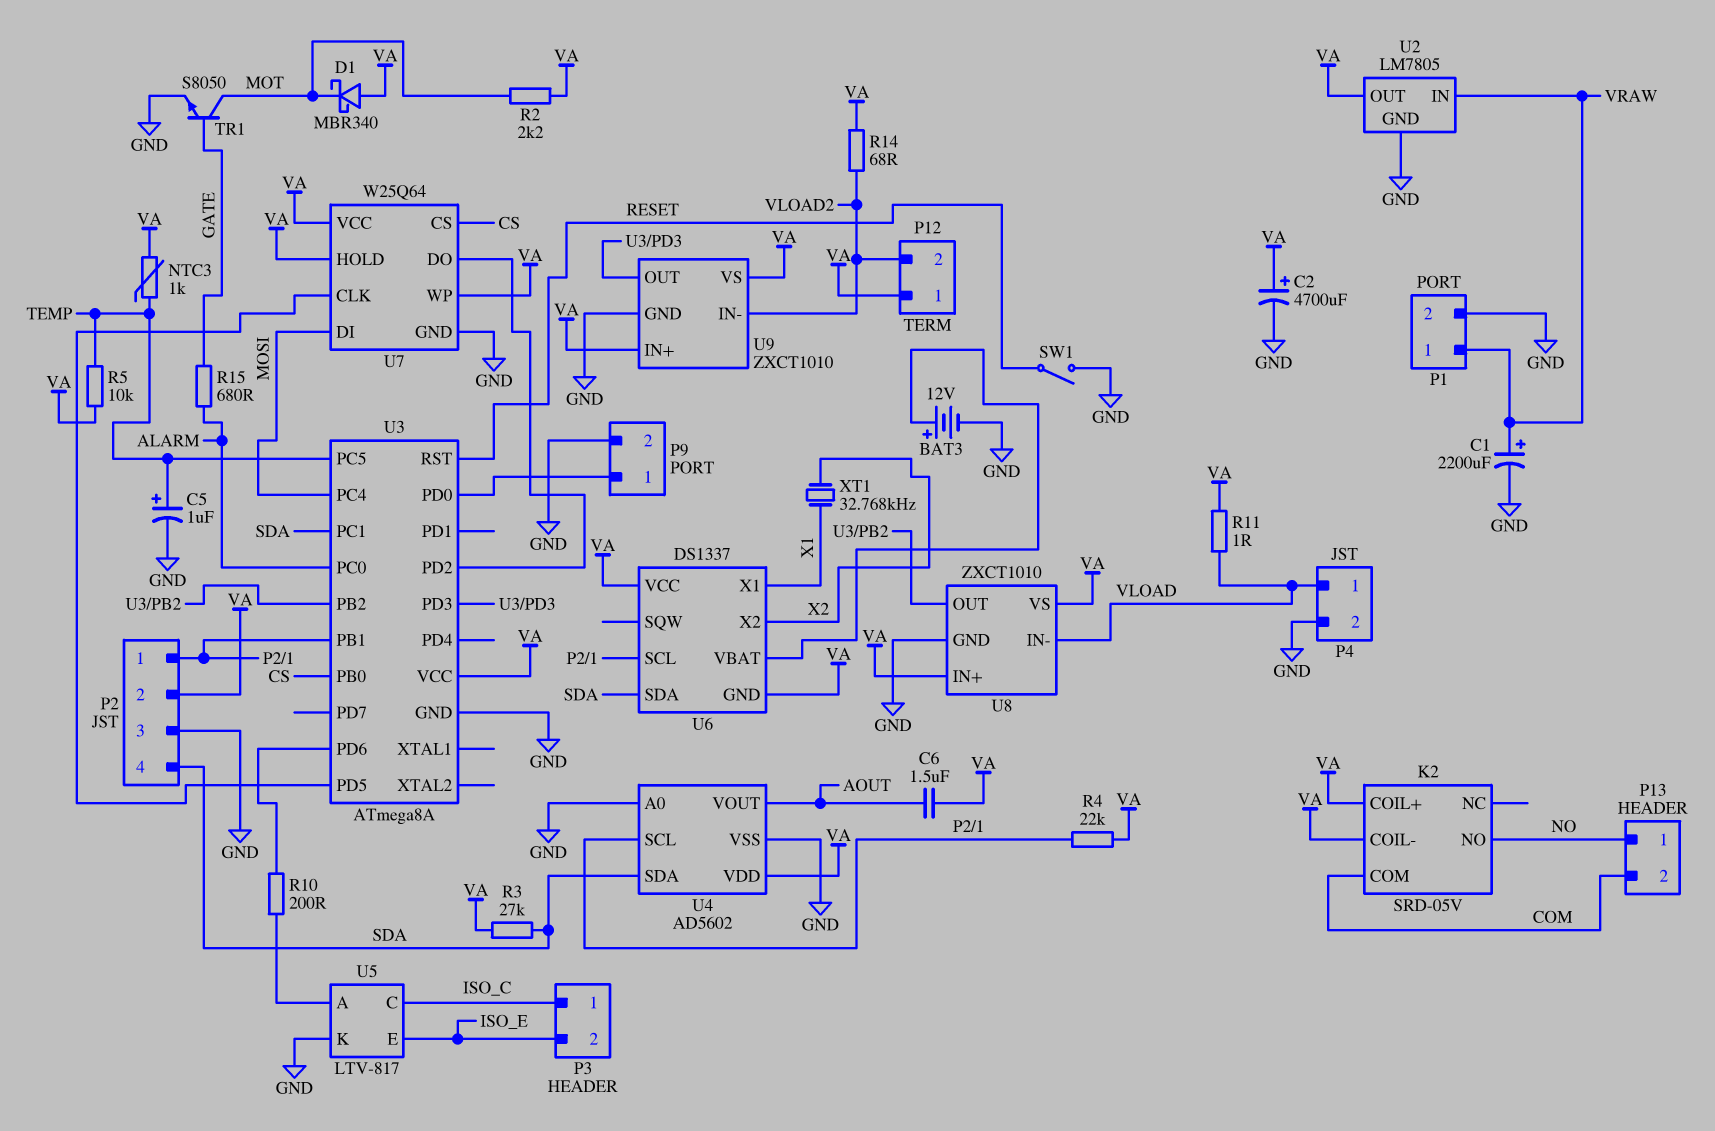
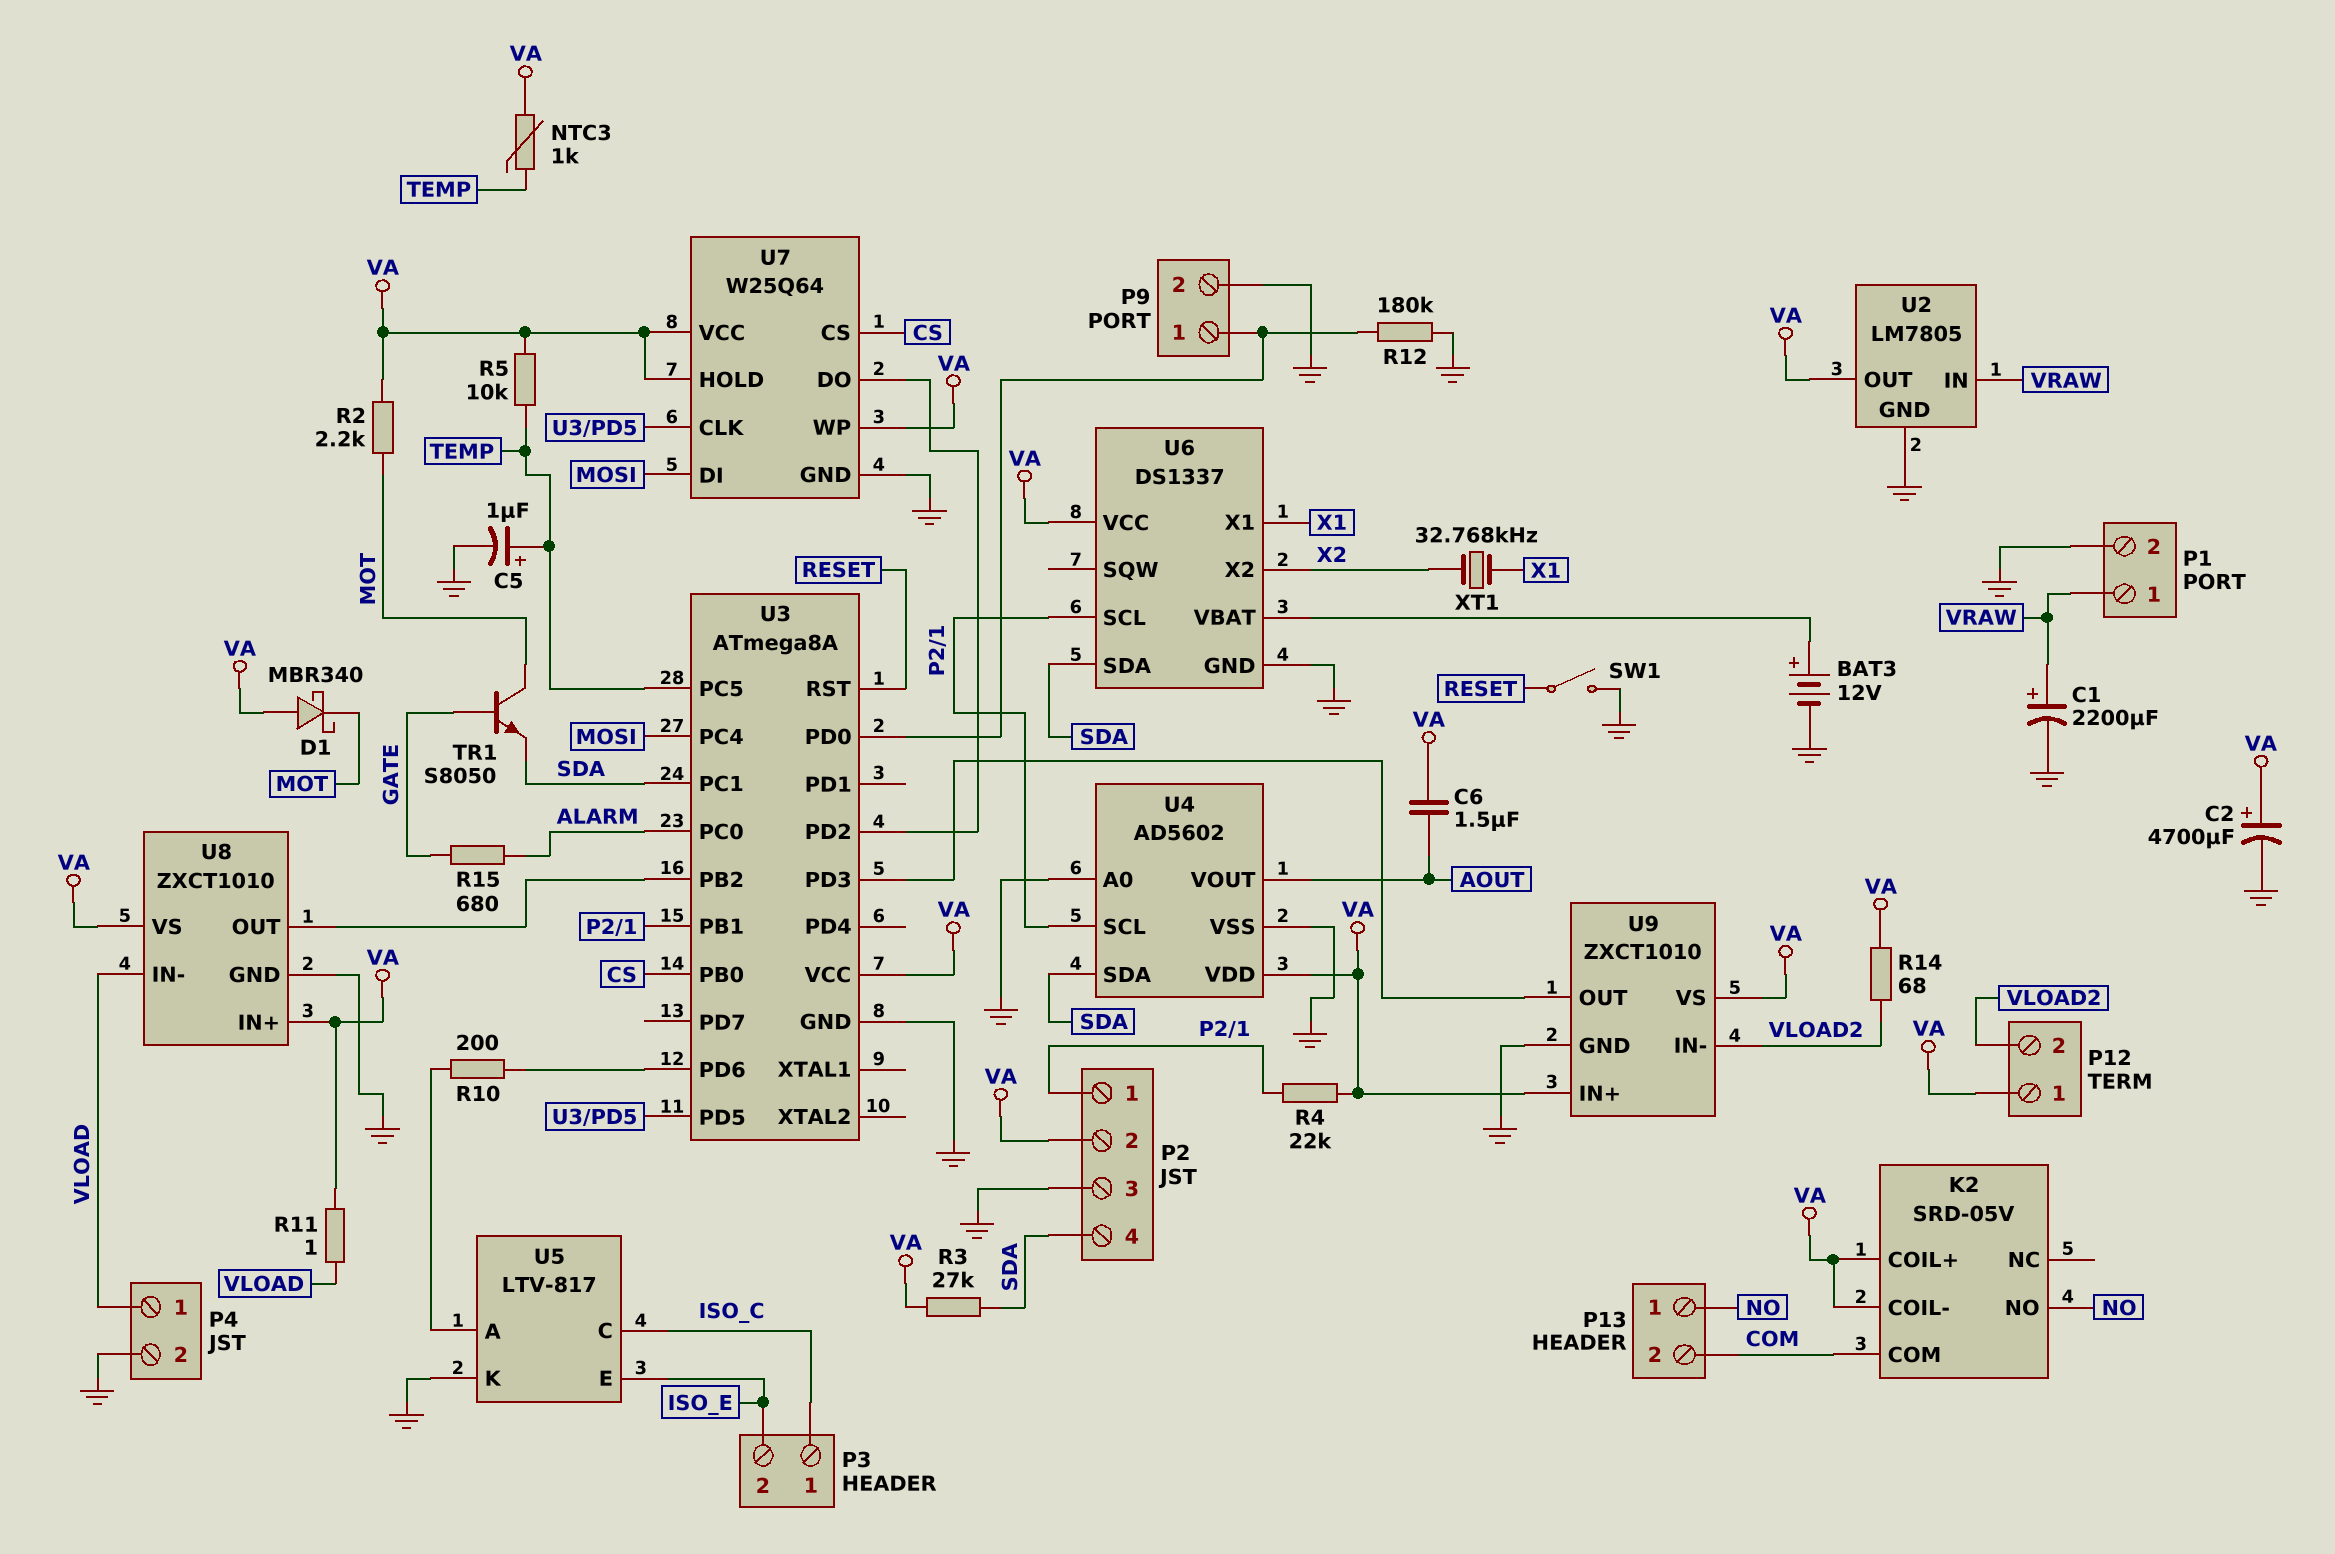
R12: none -> 180k (GND, P9/1)
TR1: NPN S8050 (B GATE, C MOT, E GND) -> NPN S8050 (B GATE, C MOT, E SDA)
U6 pin GND: VA -> GND

